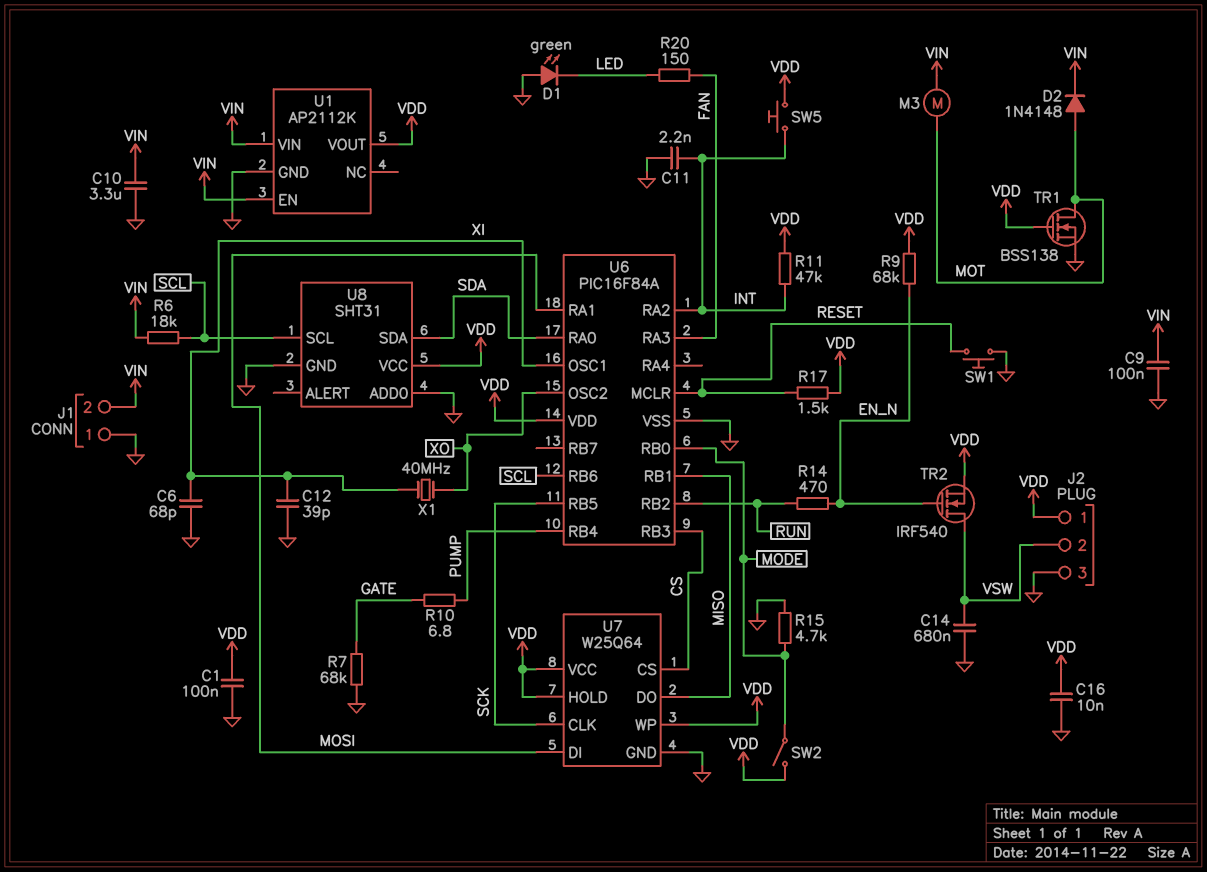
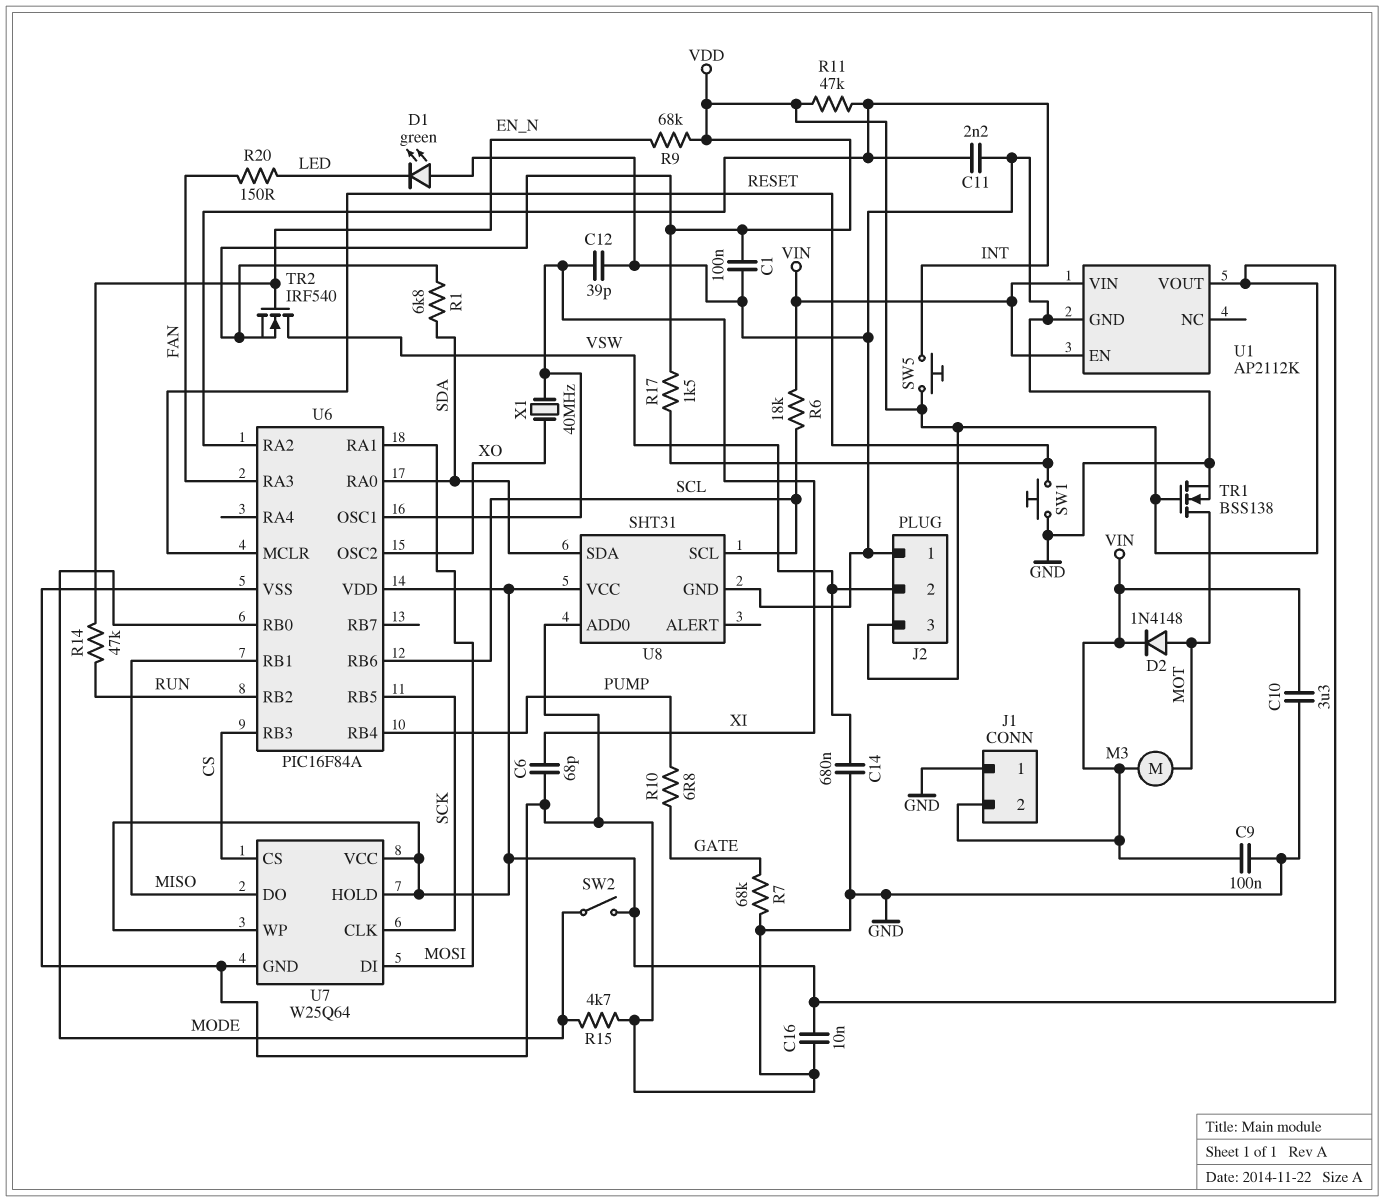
J2 pin 1: VDD -> GND
J2 pin 3: GND -> VDD
R1: none -> 6.8k (SDA, VDD)
R14: 470 (EN_N, RUN) -> 47k (EN_N, RUN)

